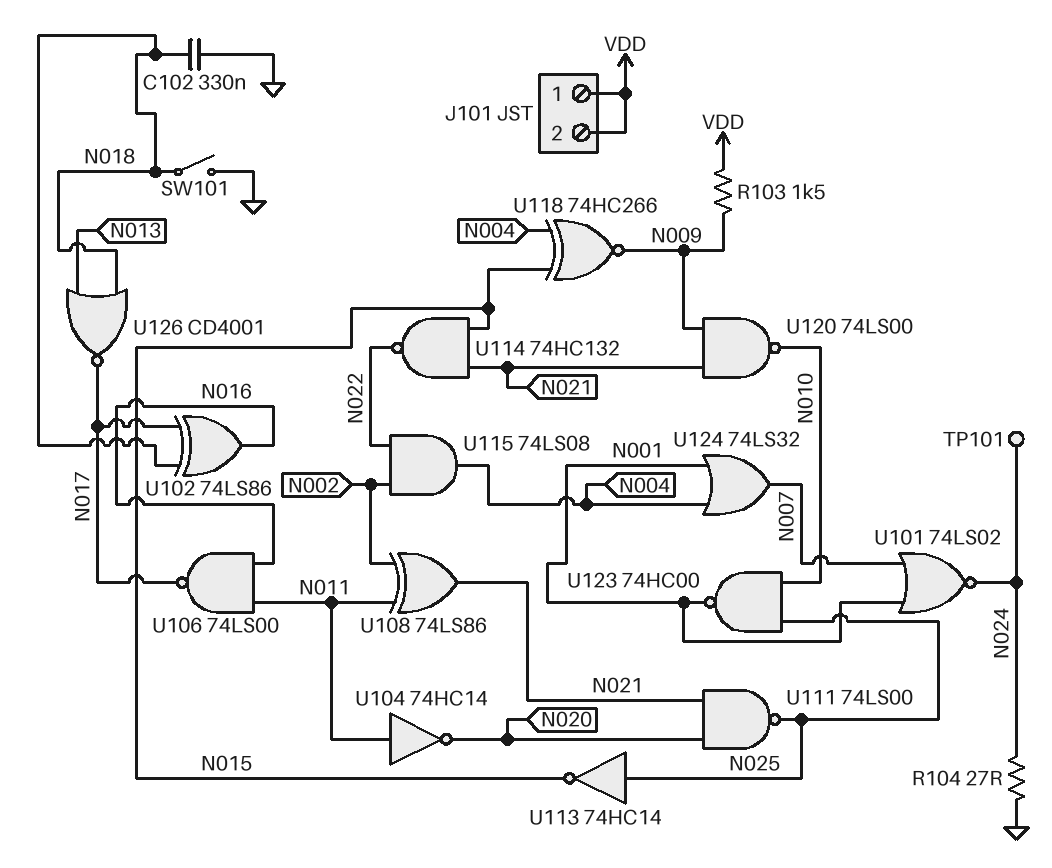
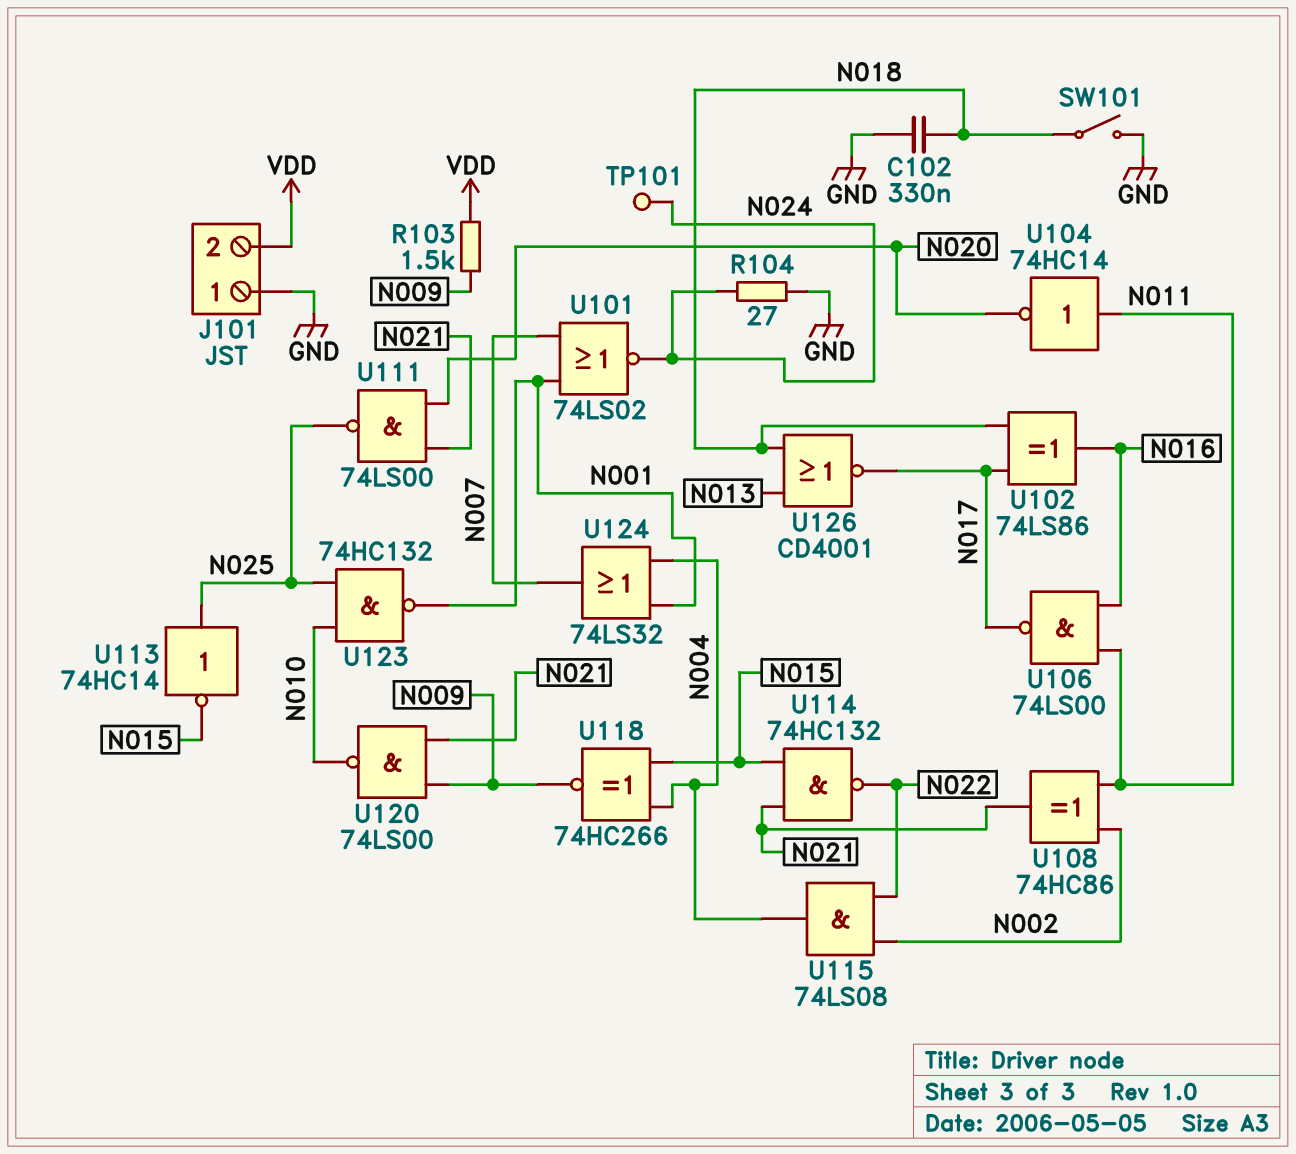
J101 pin 1: VDD -> GND
U108: XOR 74LS86 (in N002, in N011, out N021) -> XOR 74HC86 (in N002, in N011, out N021)
U123: NAND 74HC00 (in N010, in N025, out N001) -> NAND 74HC132 (in N010, in N025, out N001)

